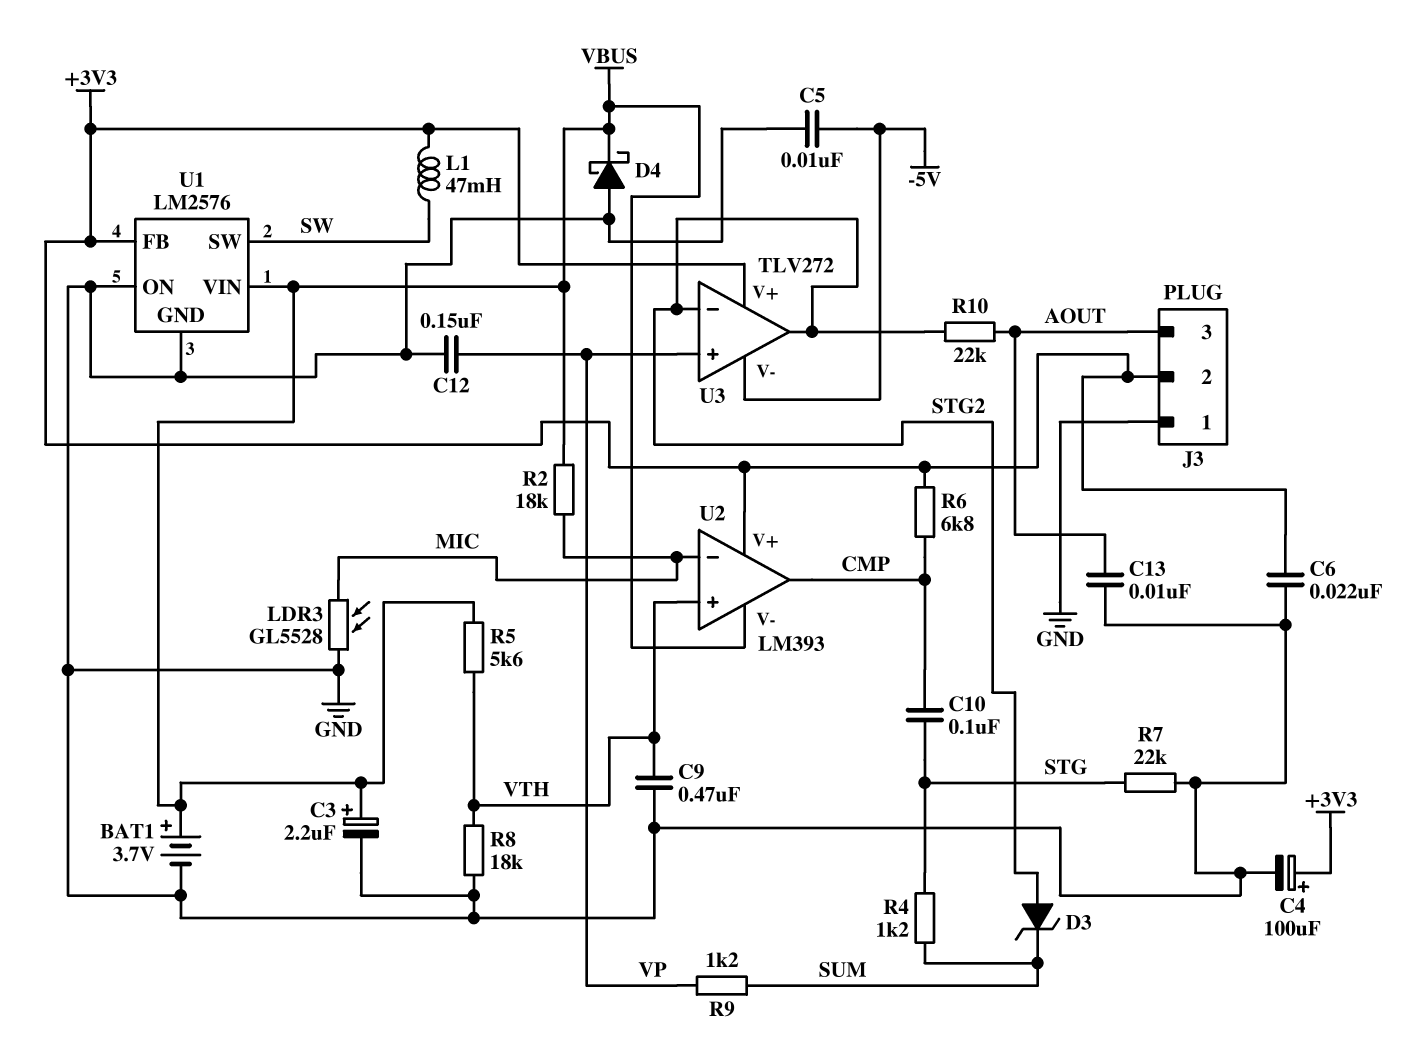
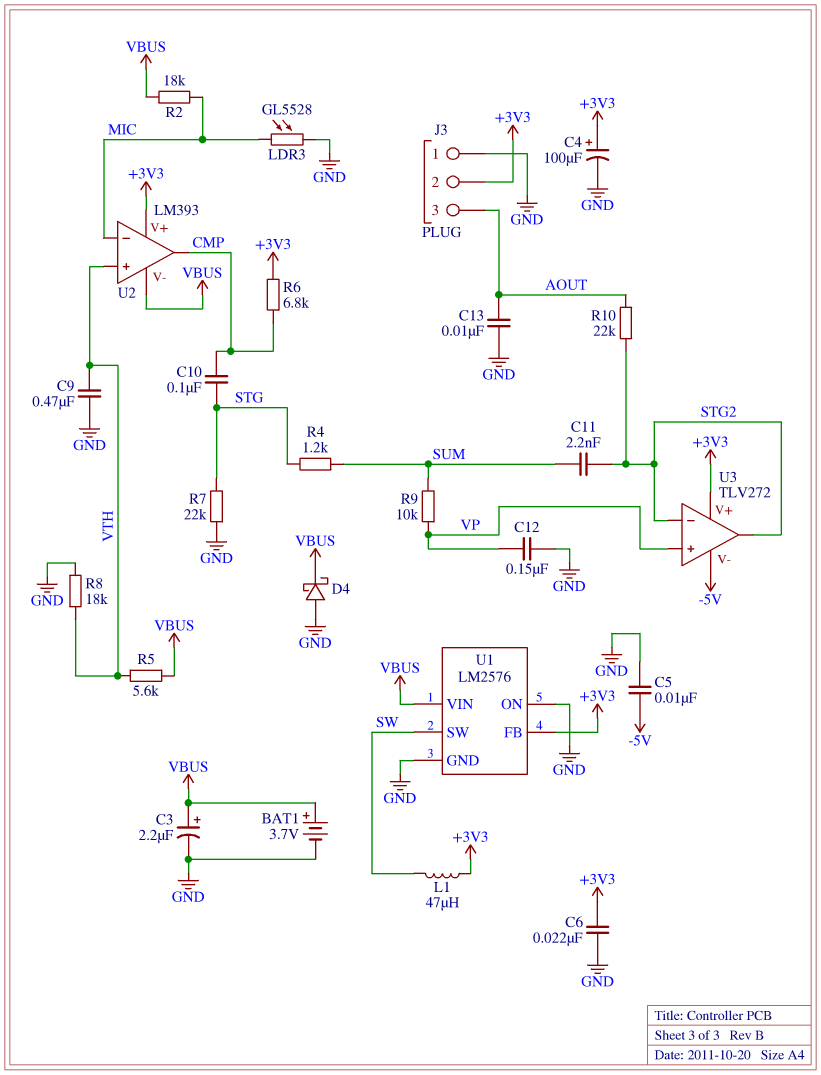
C11: none -> 2.2nF (STG2, SUM)
D3: zener (A STG2, K SUM) -> none
L1: 47mH (+3V3, SW) -> 47uH (+3V3, SW)
R9: 1.2k (SUM, VP) -> 10k (SUM, VP)

